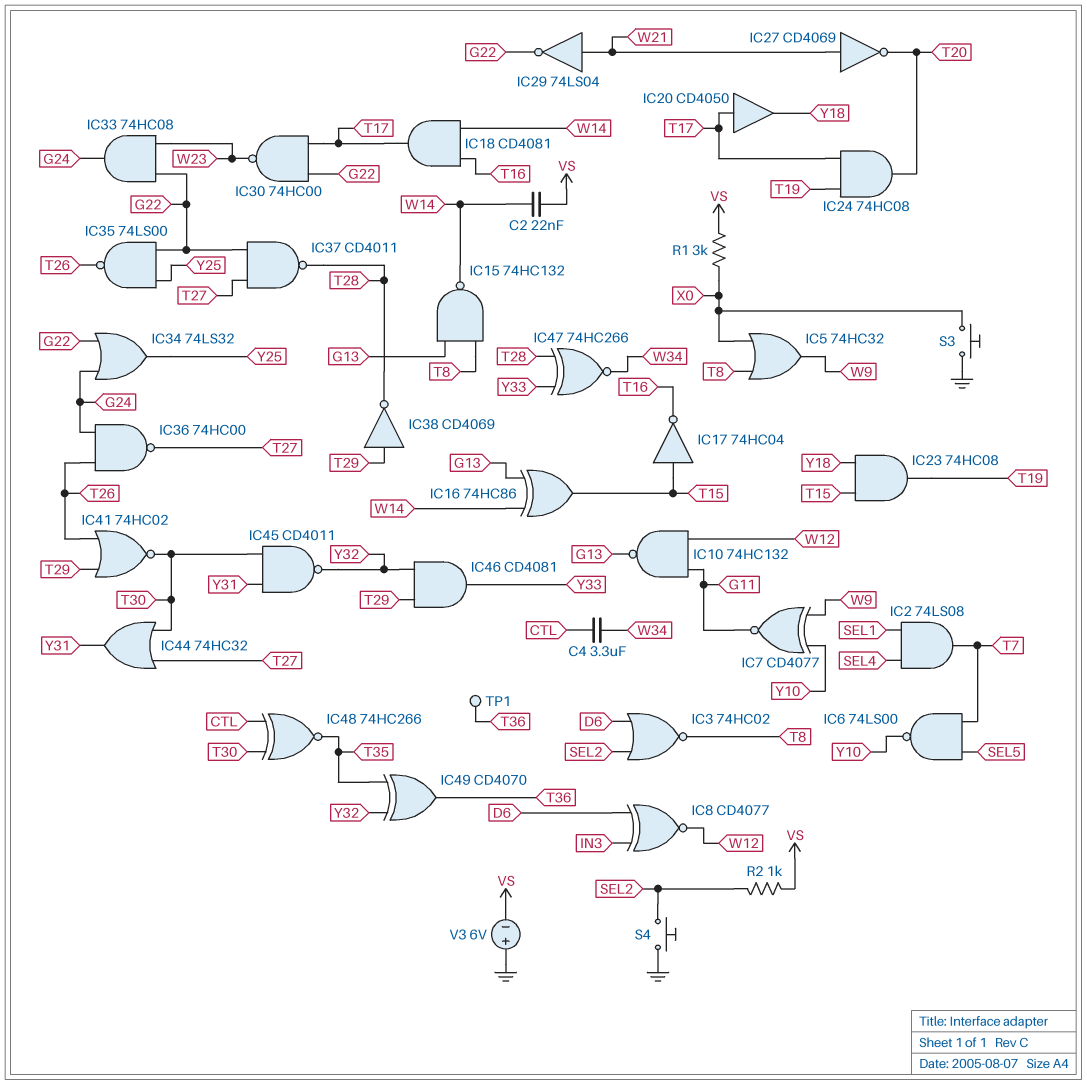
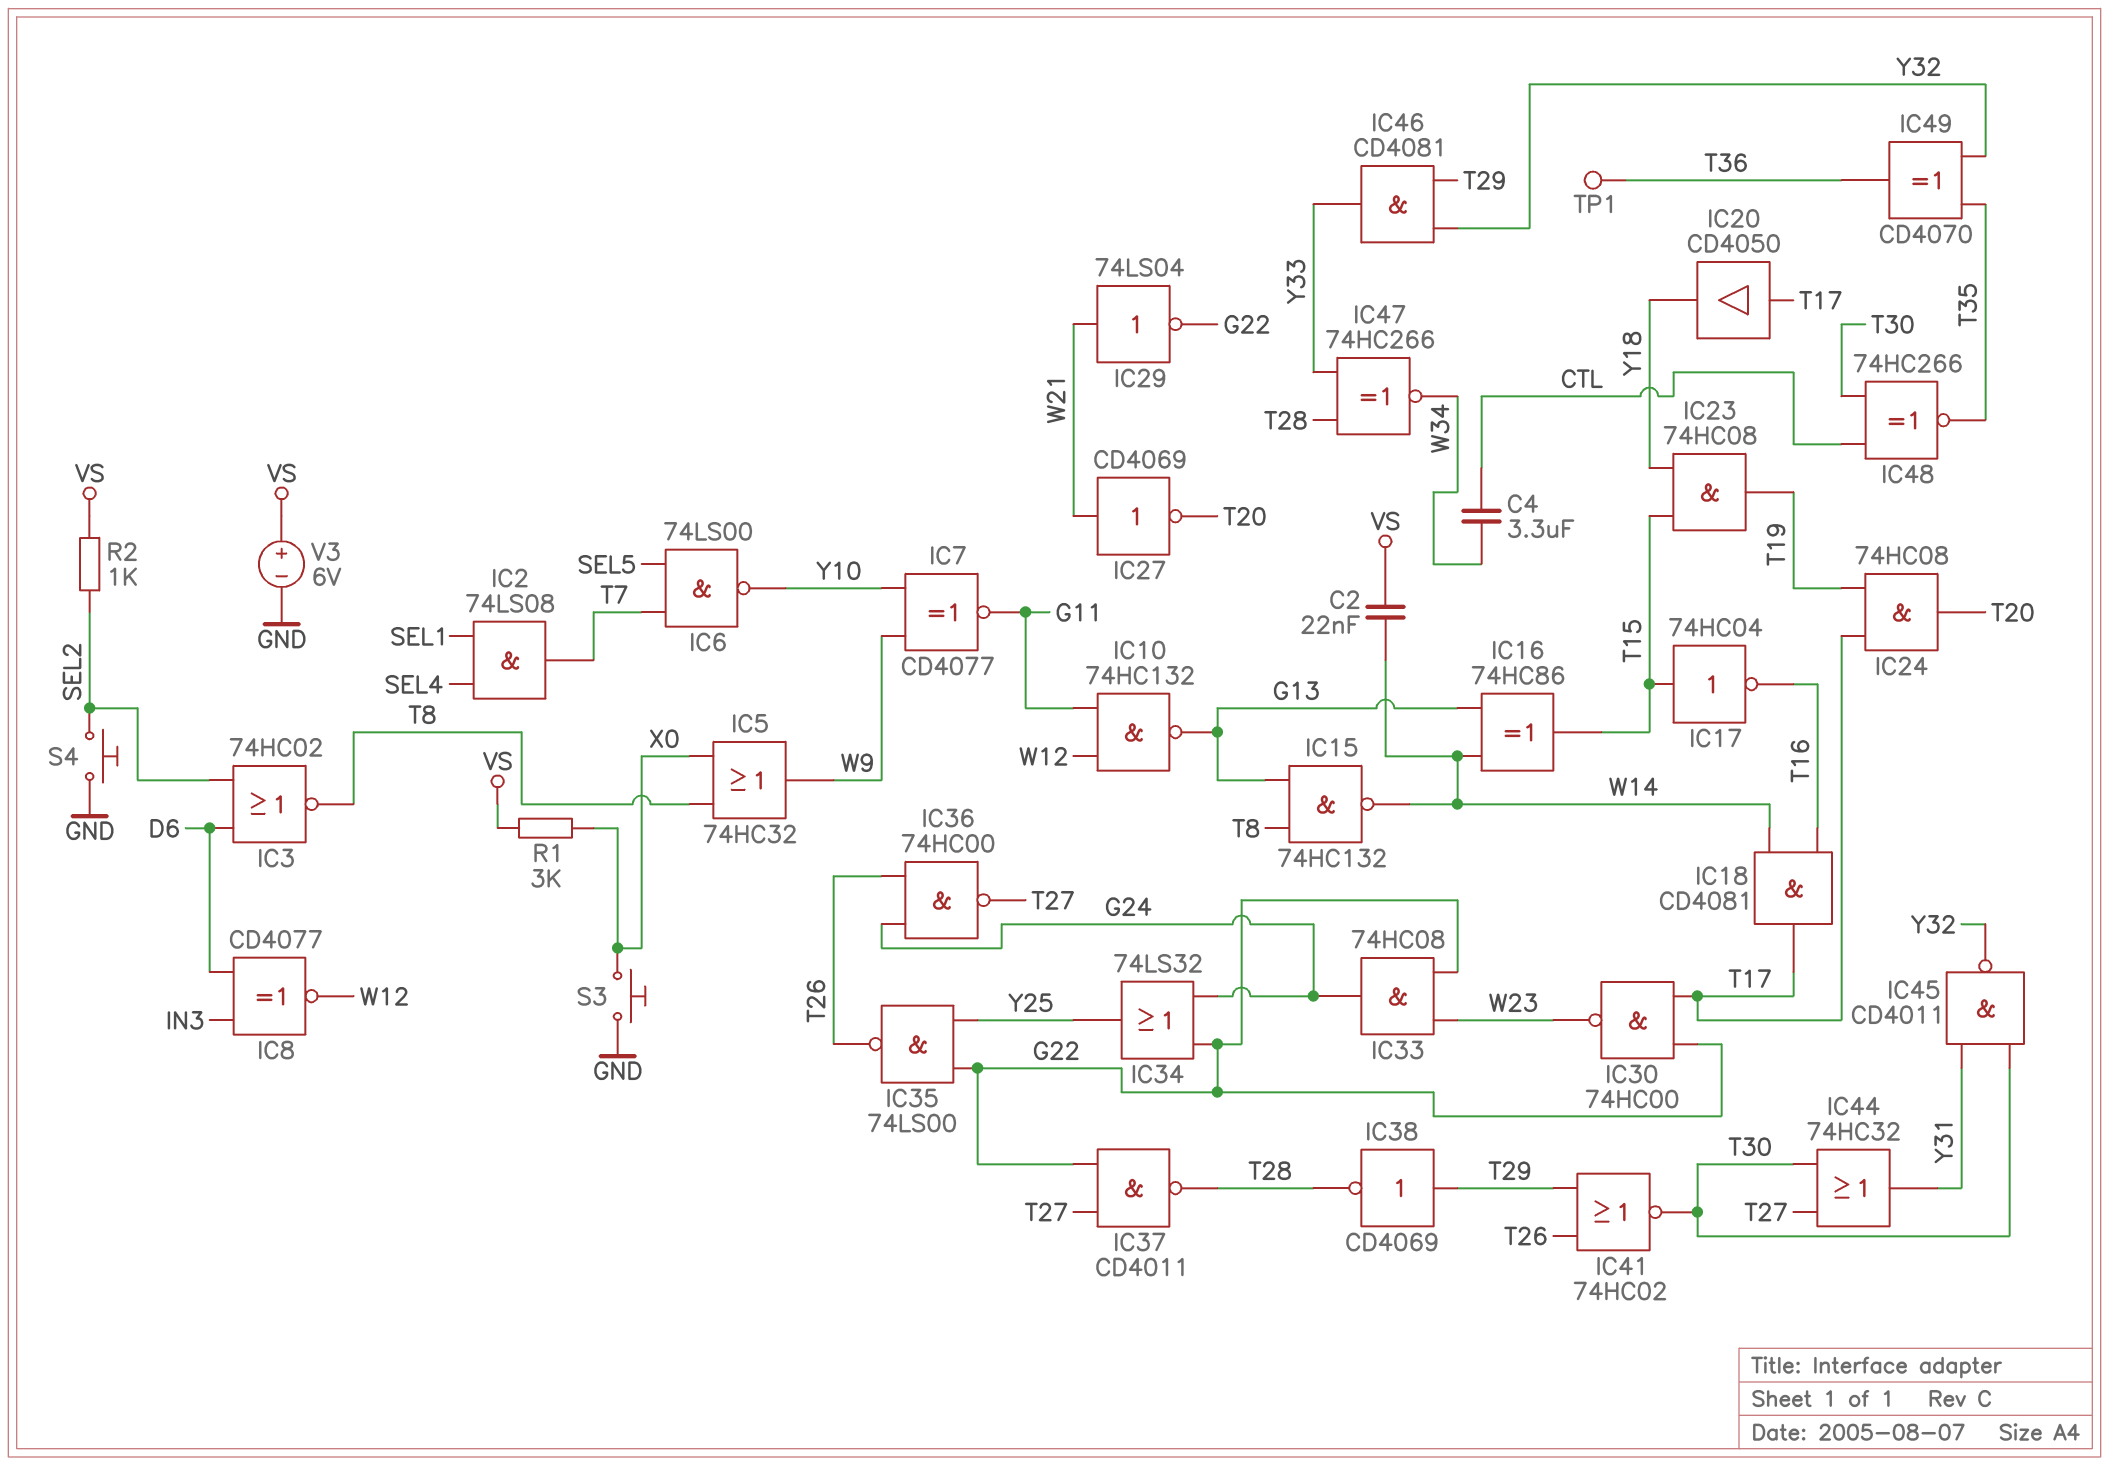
V3: 6V (plus GND, minus VS) -> 6V (plus VS, minus GND)

